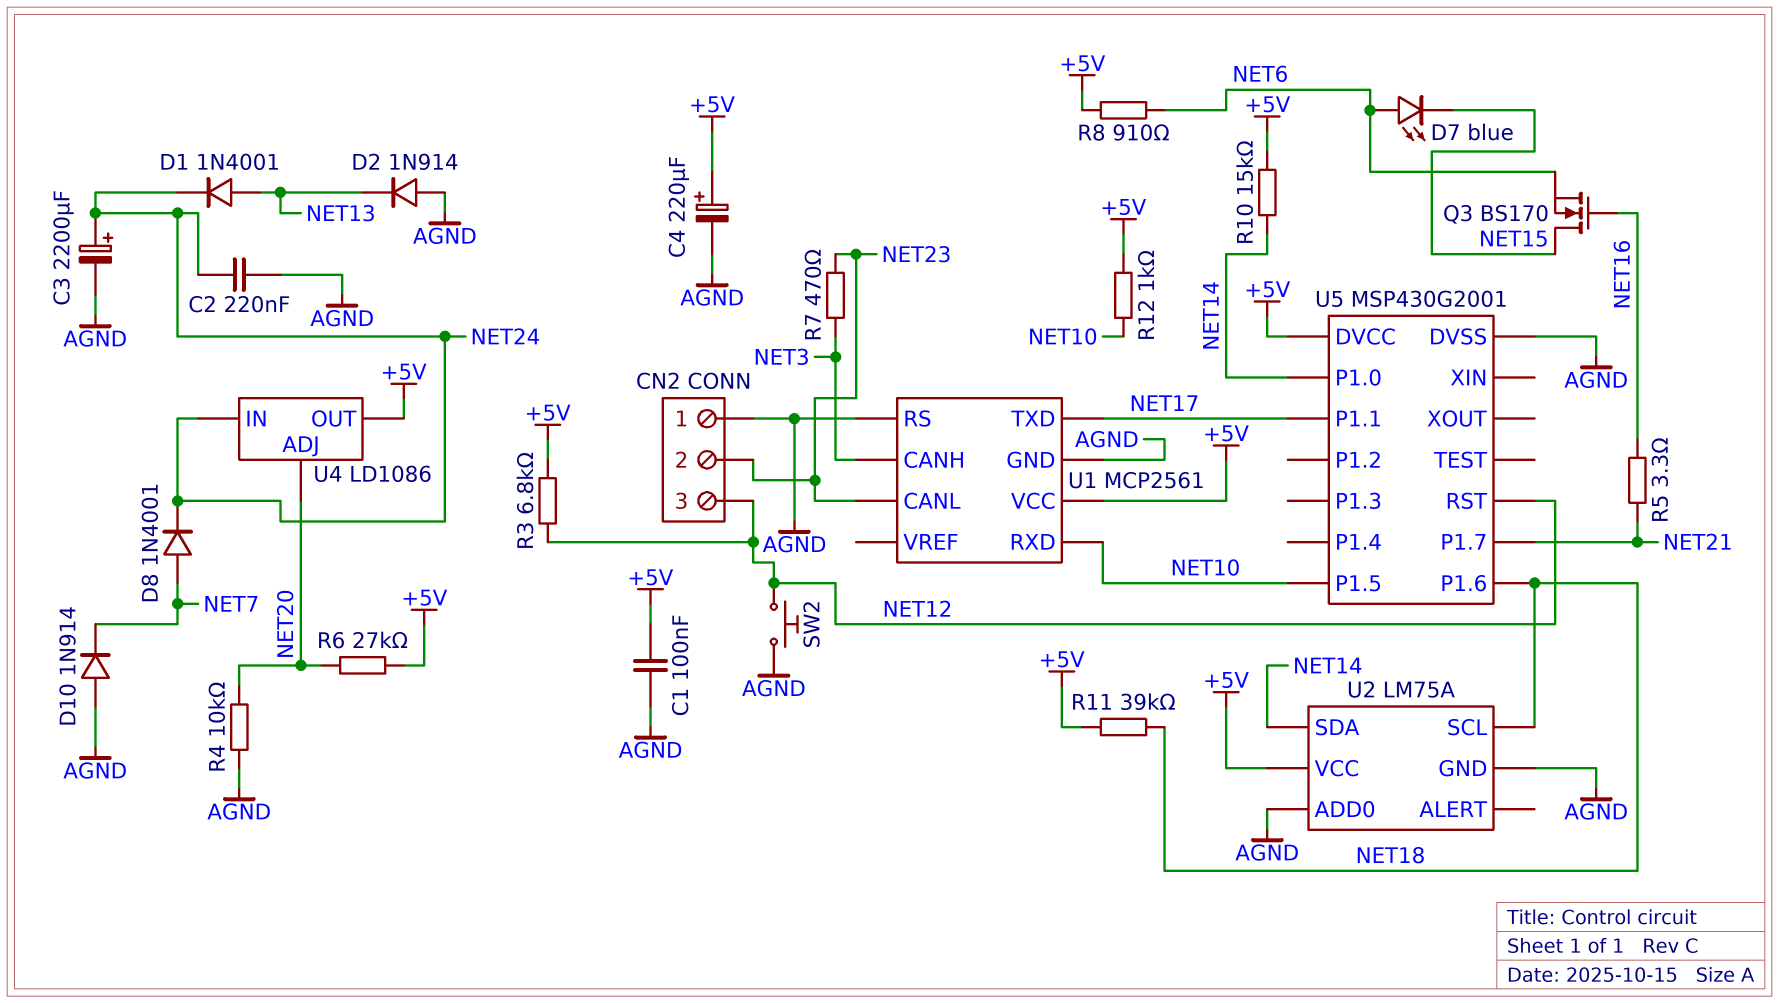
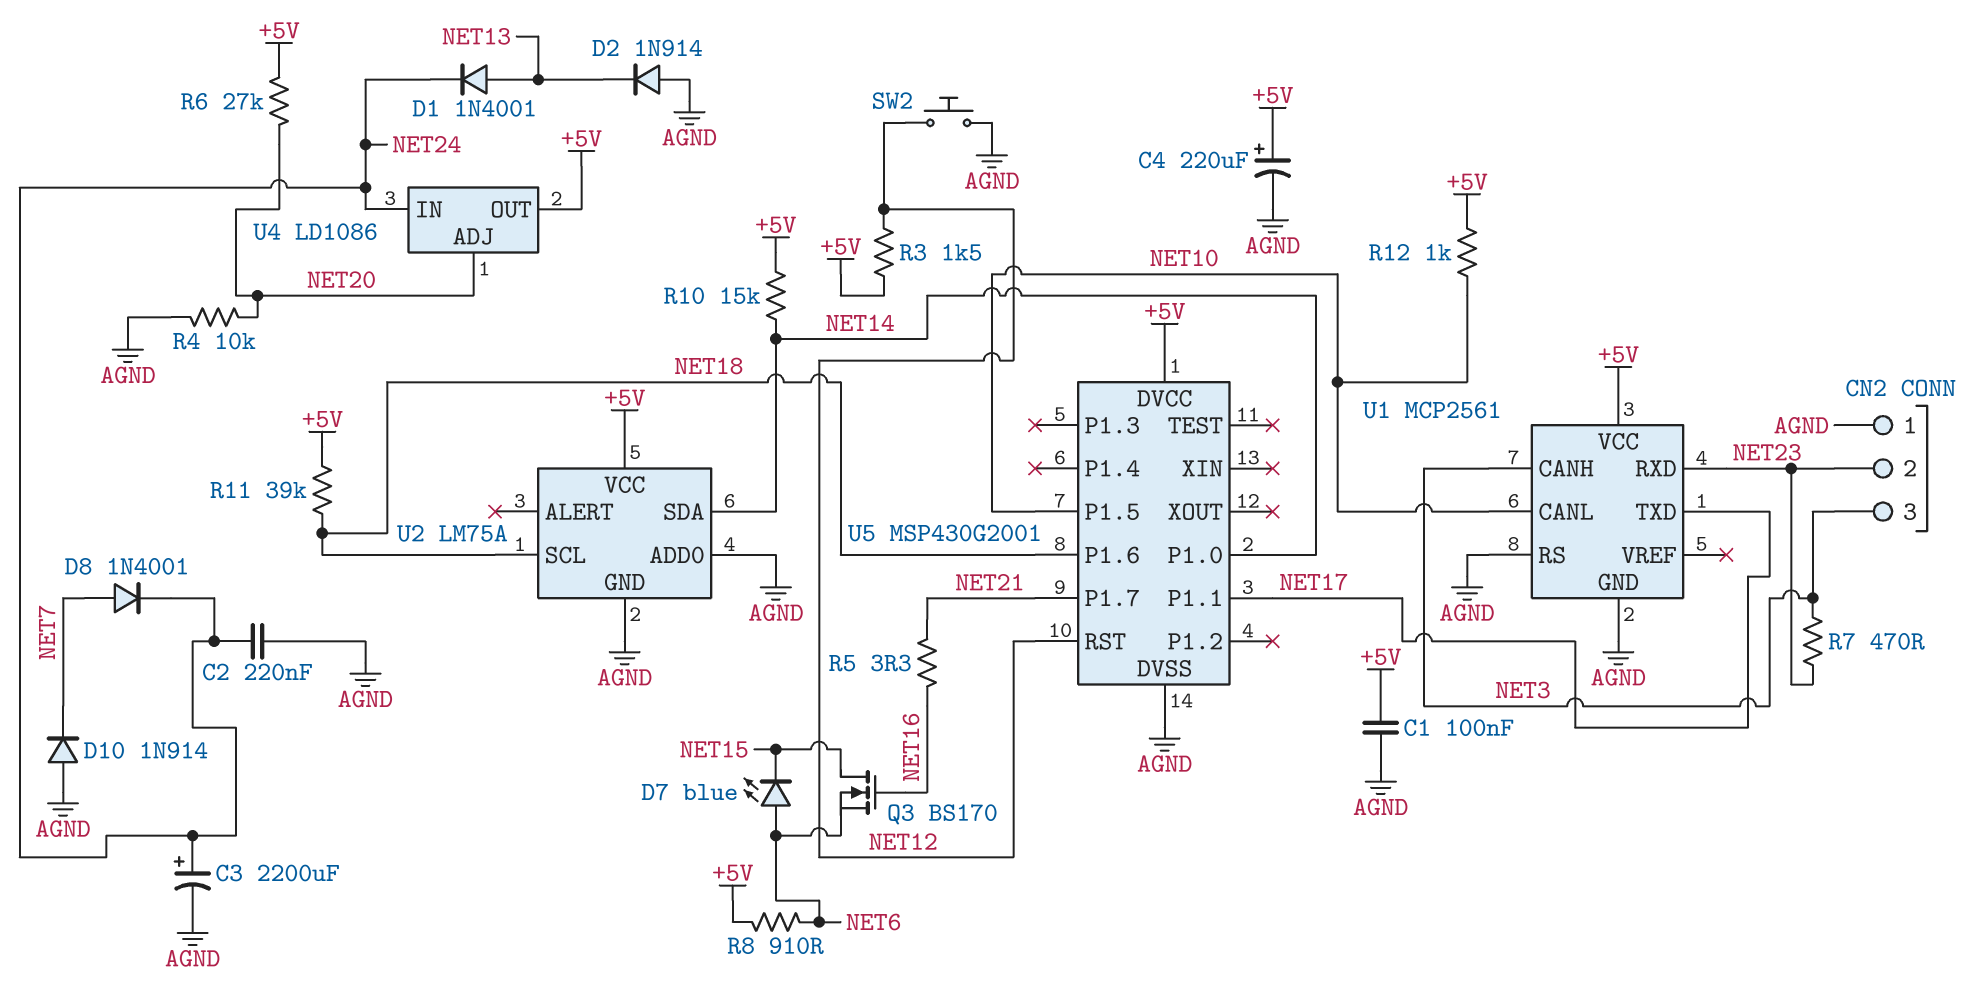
CN2 pin 3: NET12 -> NET3
R3: 6.8k (+5V, NET12) -> 1.5k (+5V, NET12)
U1 pin CANL: NET23 -> NET10
U1 pin RXD: NET10 -> NET23

